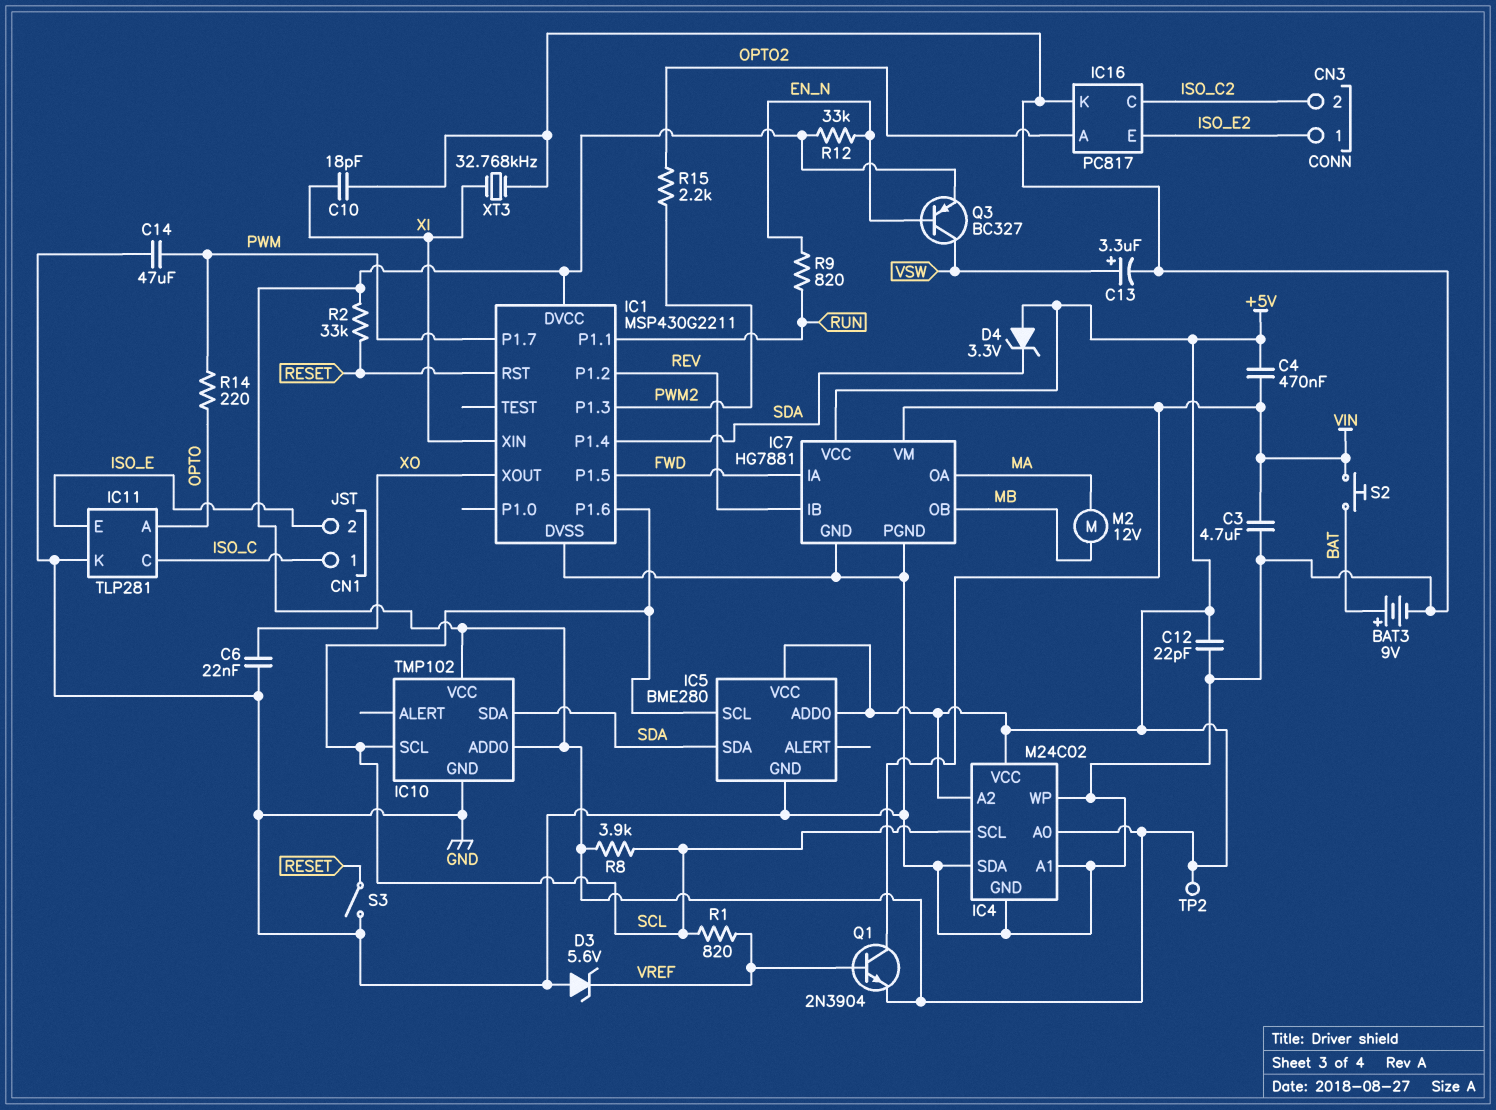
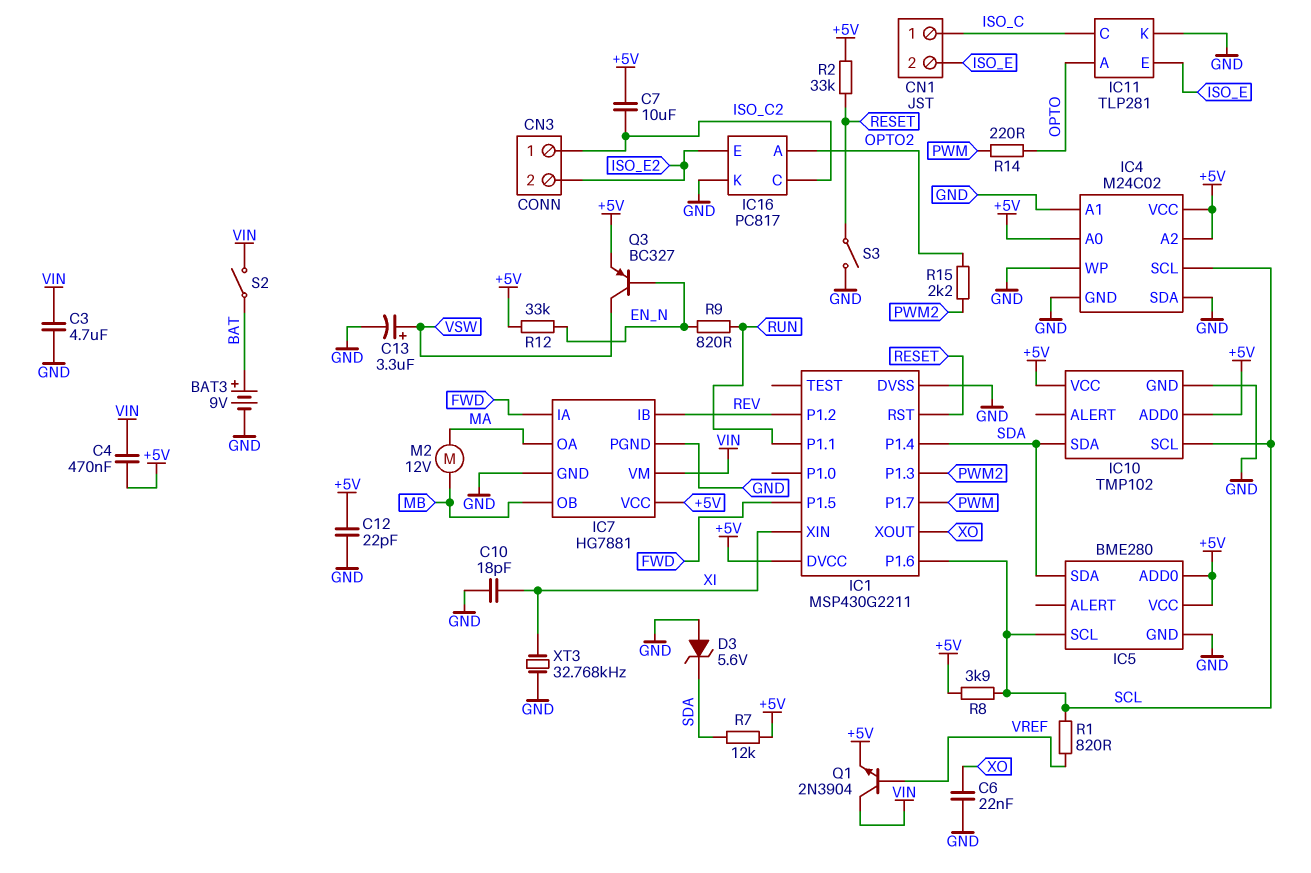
C7: none -> 10uF (+5V, ISO_C2)
C14: 47uF (GND, PWM) -> none
CN3 pin 1: ISO_E2 -> ISO_C2
CN3 pin 2: ISO_C2 -> ISO_E2
D3: zener 5.6V (A GND, K VREF) -> zener 5.6V (A GND, K SDA)
D4: zener 3.3V (A +5V, K SDA) -> none
R7: none -> 12k (+5V, SDA)
S2: button (BAT, VIN) -> switch (BAT, VIN)
TP2: test point (+5V) -> none

